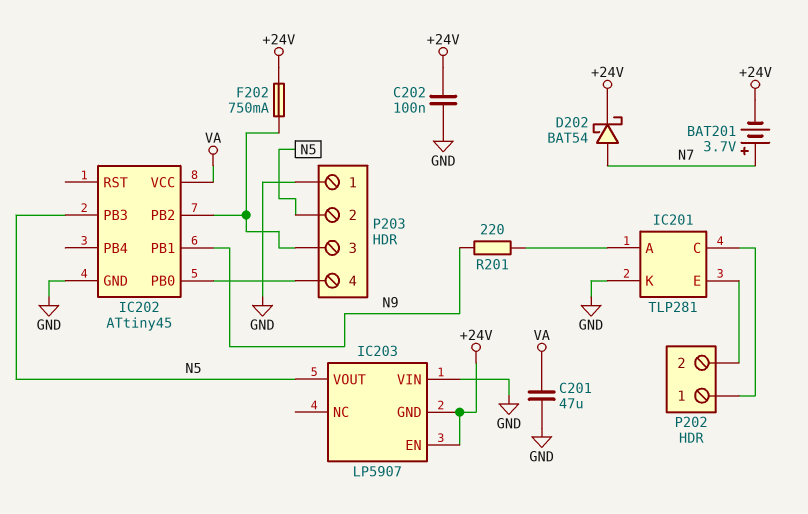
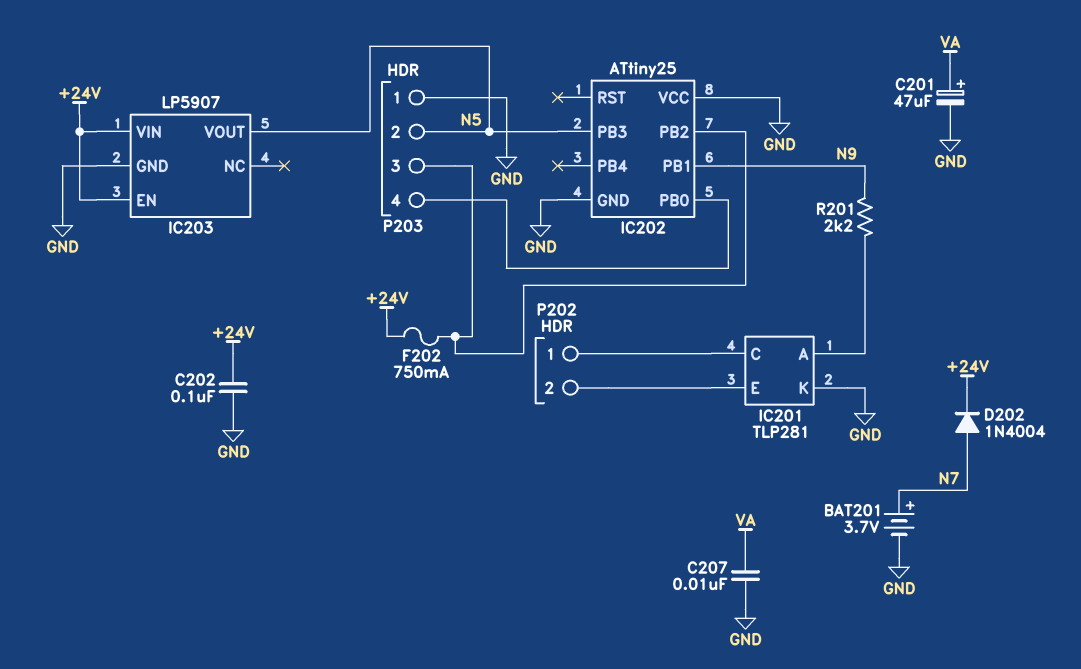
BAT201: 3.7V (plus N7, minus +24V) -> 3.7V (plus N7, minus GND)
C201: 47uF (GND, VA) -> 47uF (plus VA, minus GND)
C207: none -> 10nF (GND, VA)
D202: schottky BAT54 (A N7, K +24V) -> diode 1N4004 (A N7, K +24V)
IC202: ATtiny45 -> ATtiny25
IC202 pin VCC: VA -> GND
IC203 pin GND: +24V -> GND
IC203 pin VIN: GND -> +24V
R201: 220 (IC201/A, N9) -> 2.2k (IC201/A, N9)

